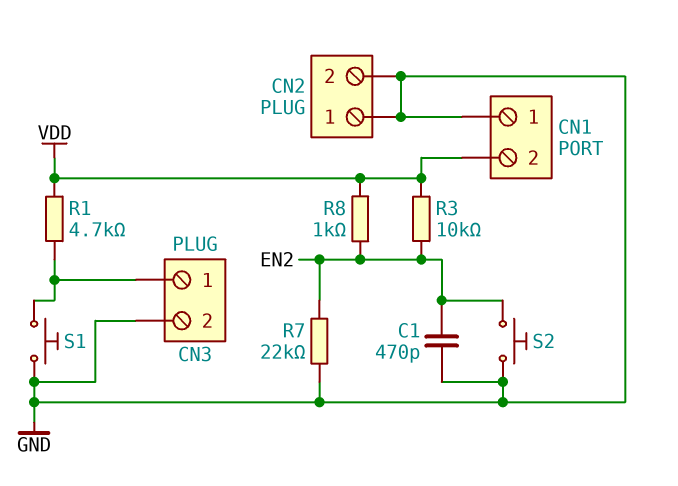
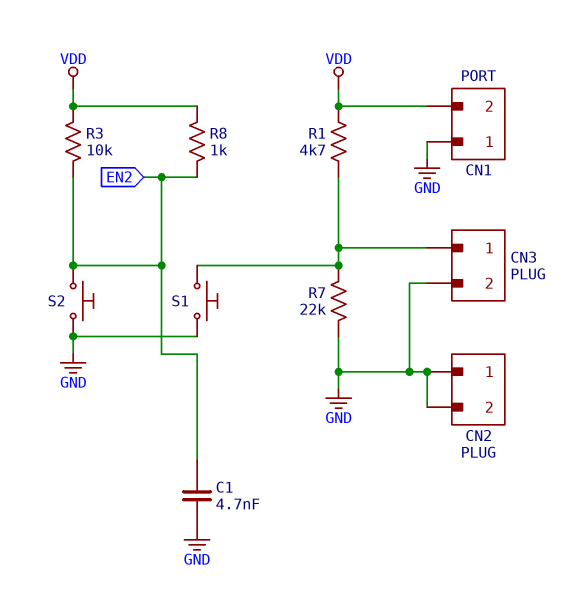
C1: 470pF (EN2, GND) -> 4.7nF (EN2, GND)
R7: 22k (EN2, GND) -> 22k (CN3/1, GND)

